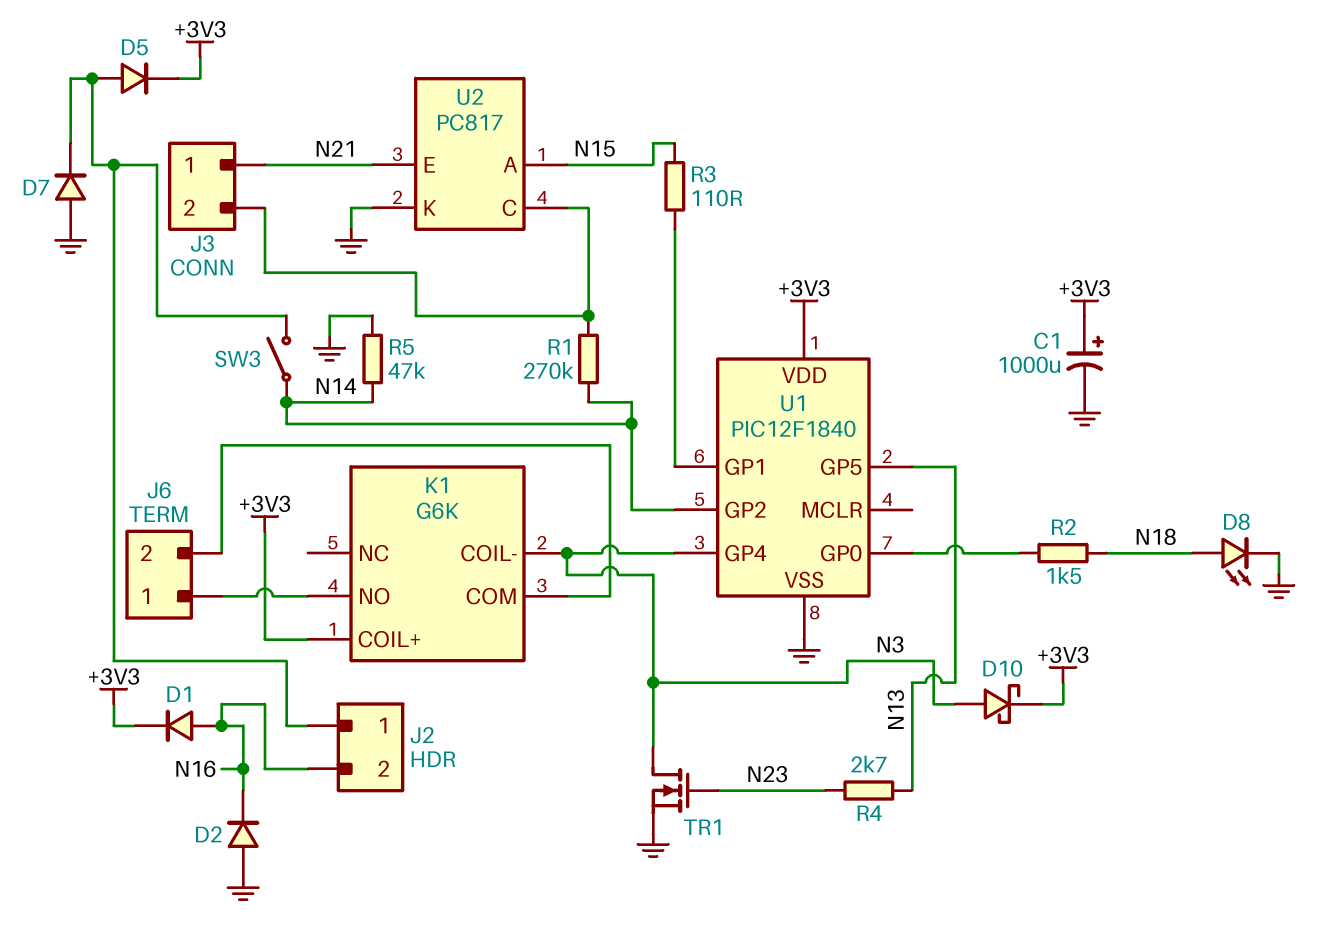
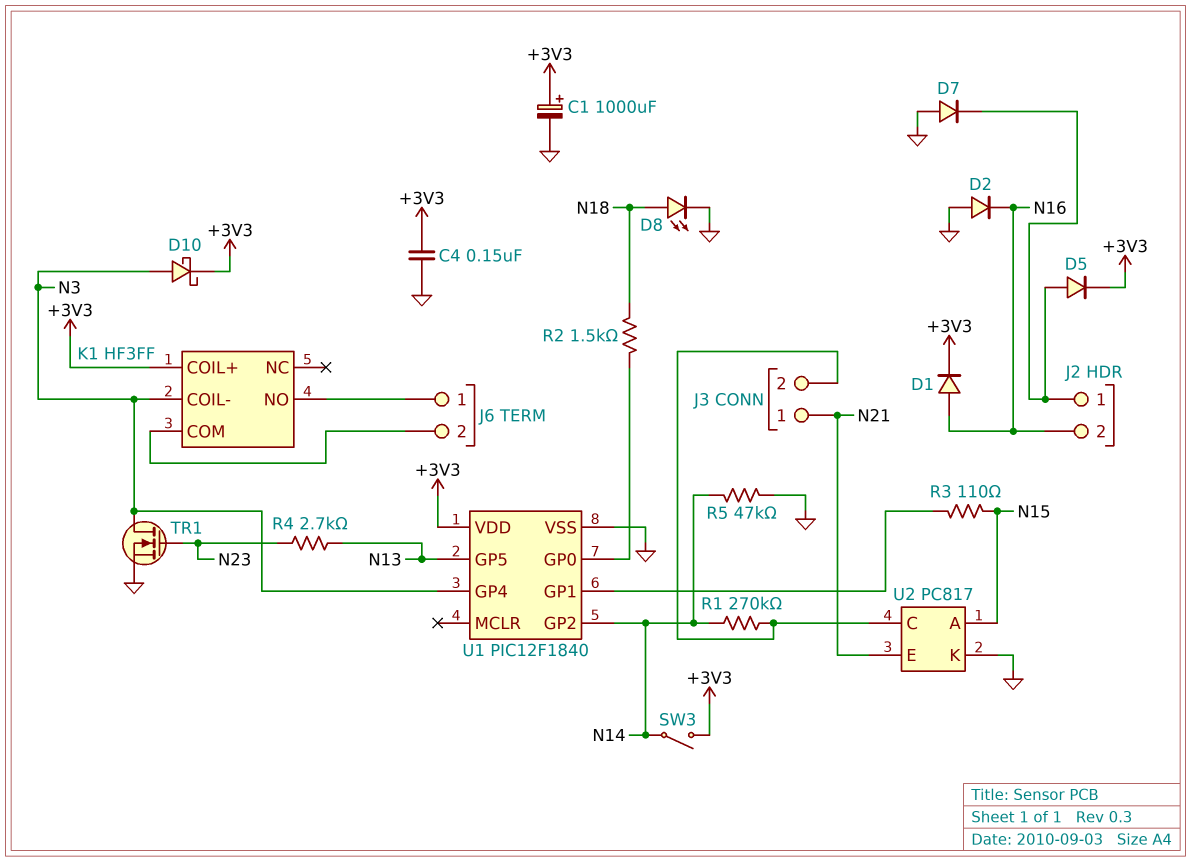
C4: none -> 150nF (+3V3, GND)
K1: G6K -> HF3FF
SW3: switch (J2/1, N14) -> switch (+3V3, N14)

